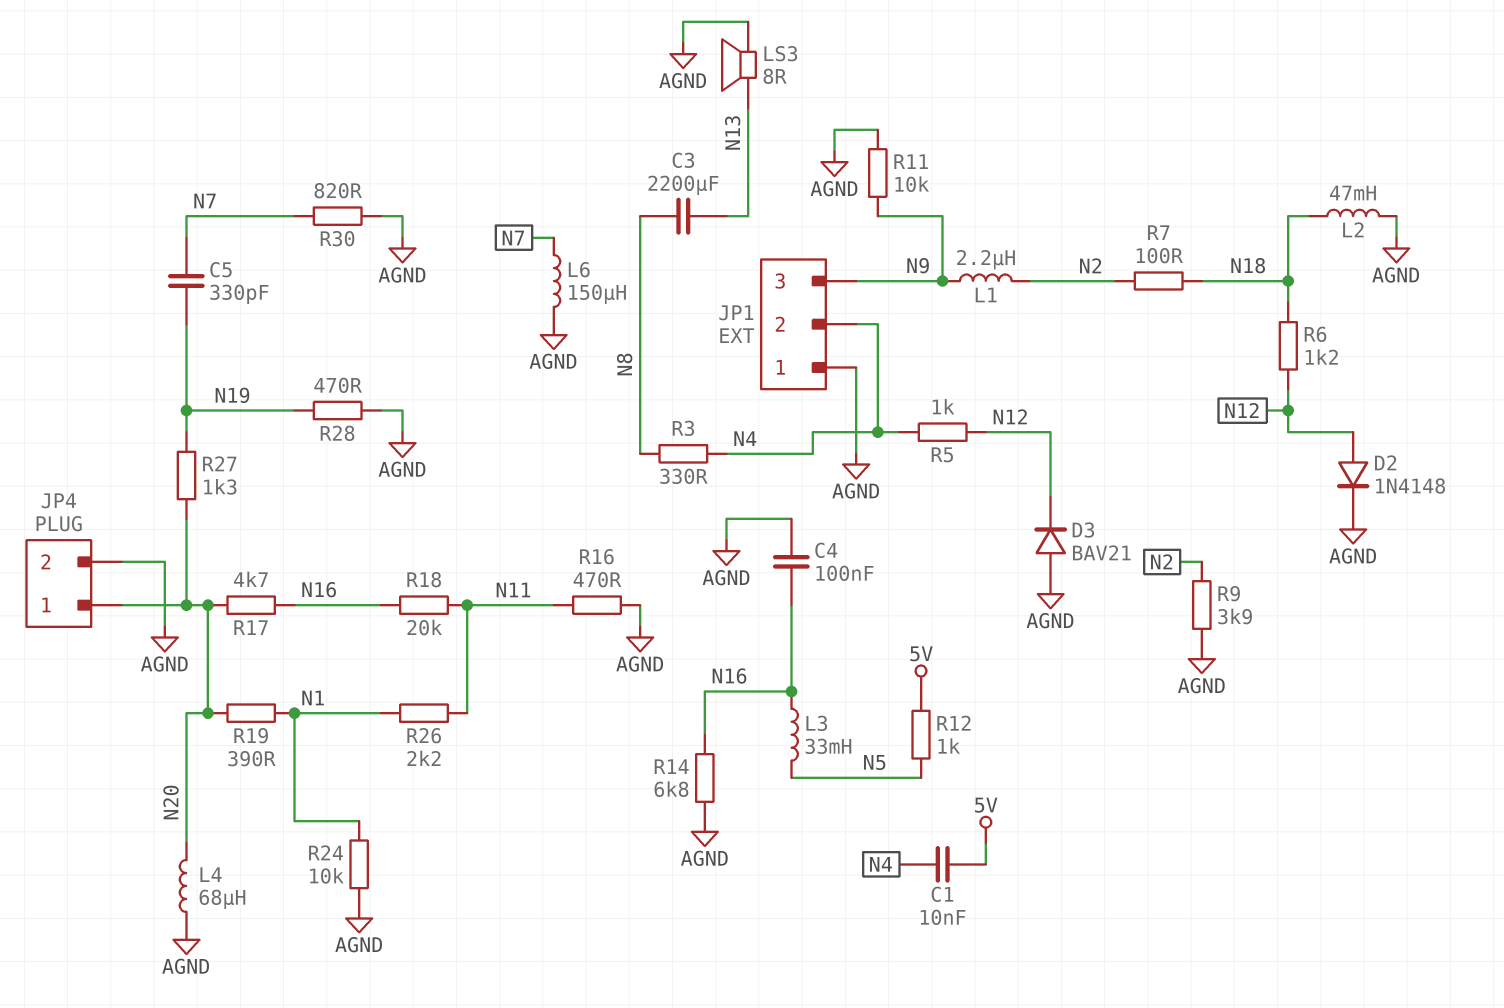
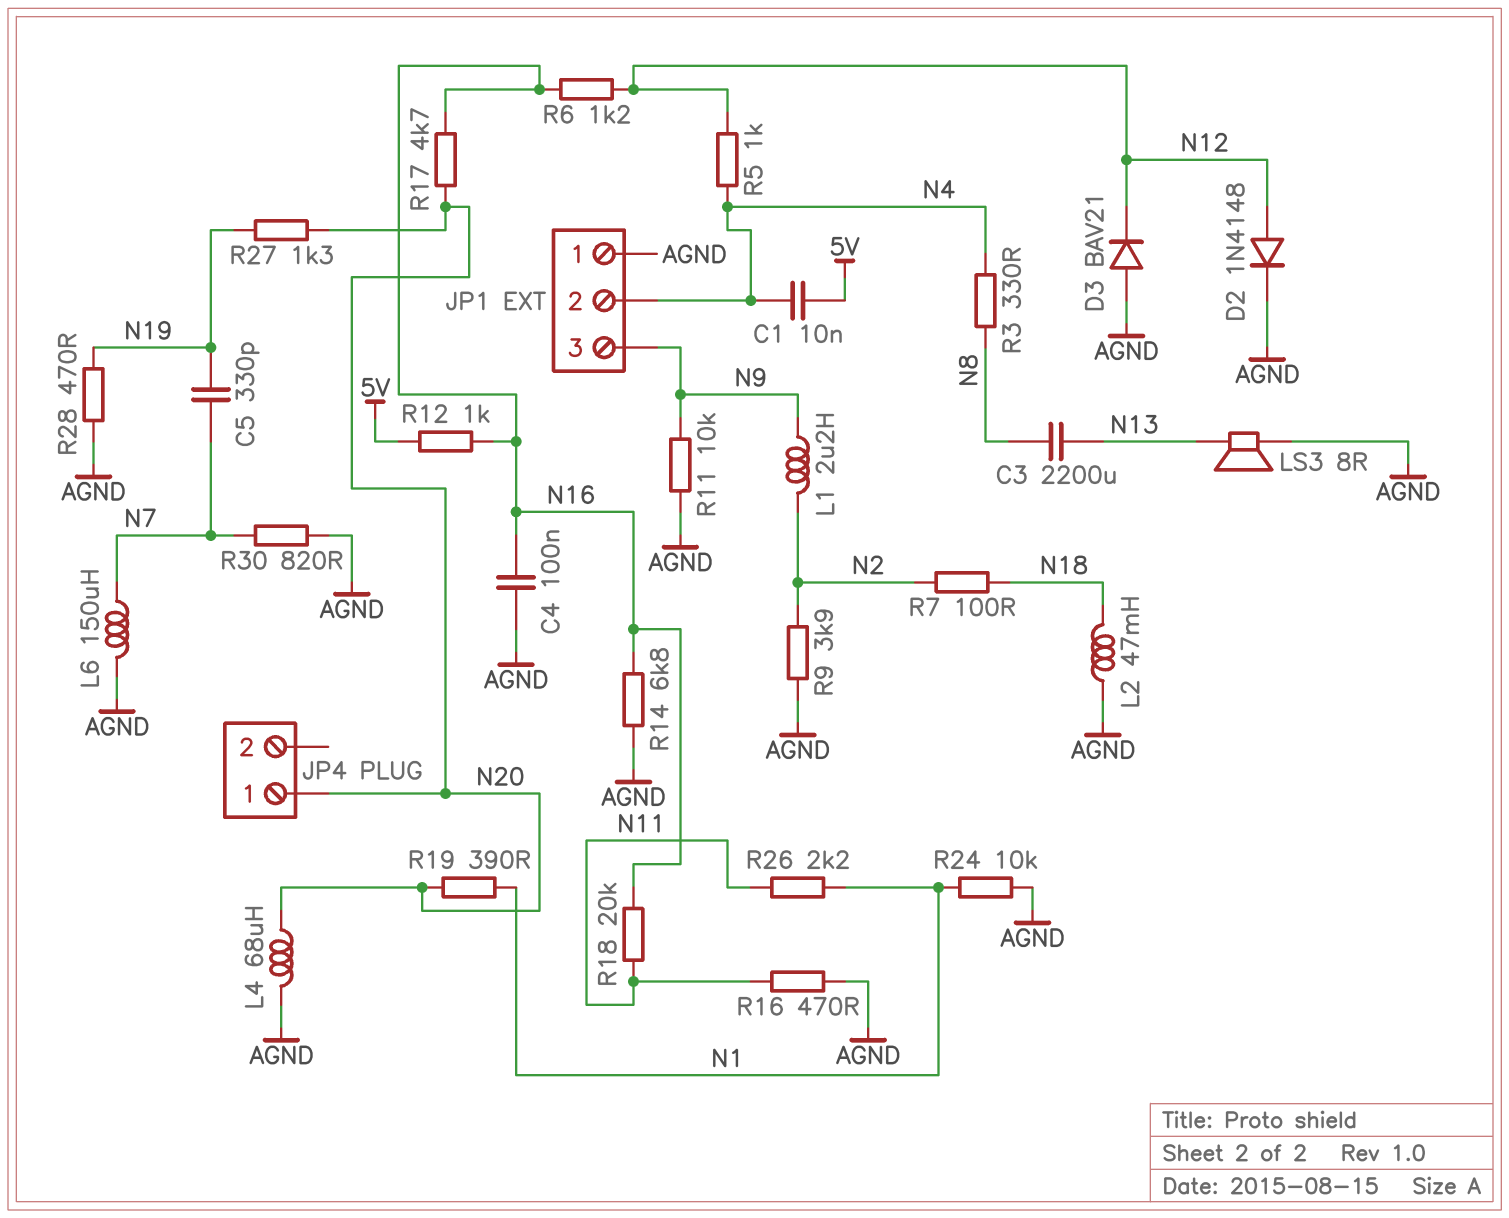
JP4 pin 2: AGND -> none
L3: 33mH (N5, N16) -> none
R6: 1.2k (N12, N18) -> 1.2k (N12, N16)
R12: 1k (5V, N5) -> 1k (5V, N16)

